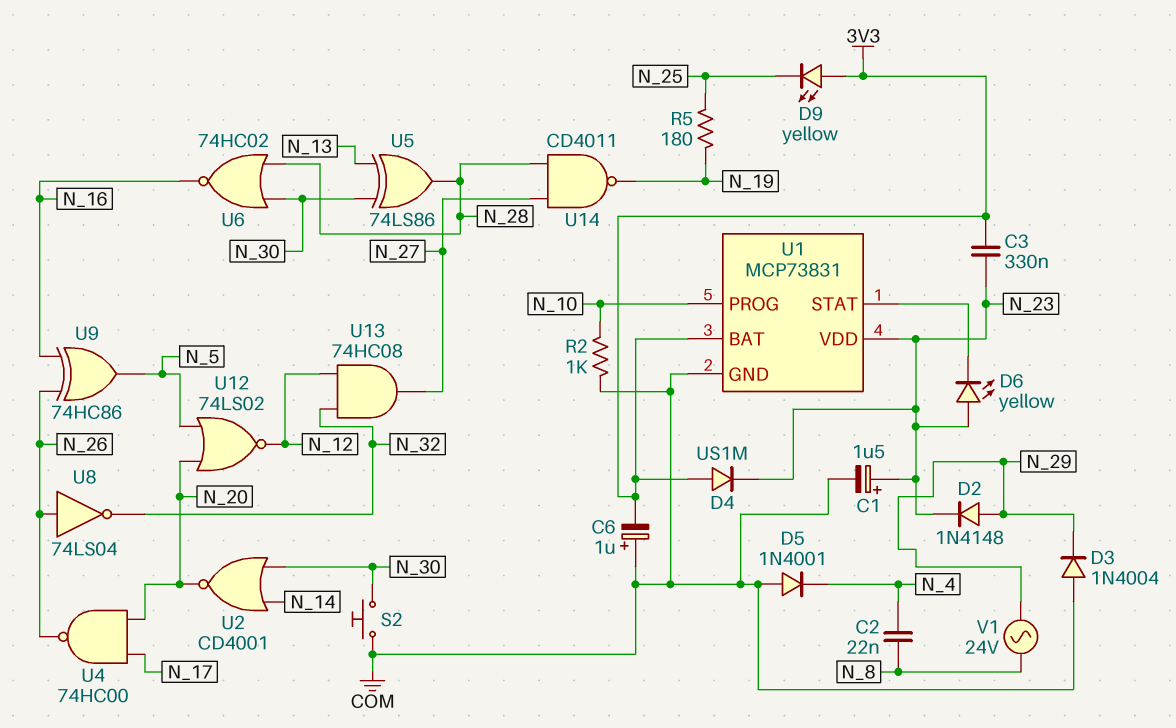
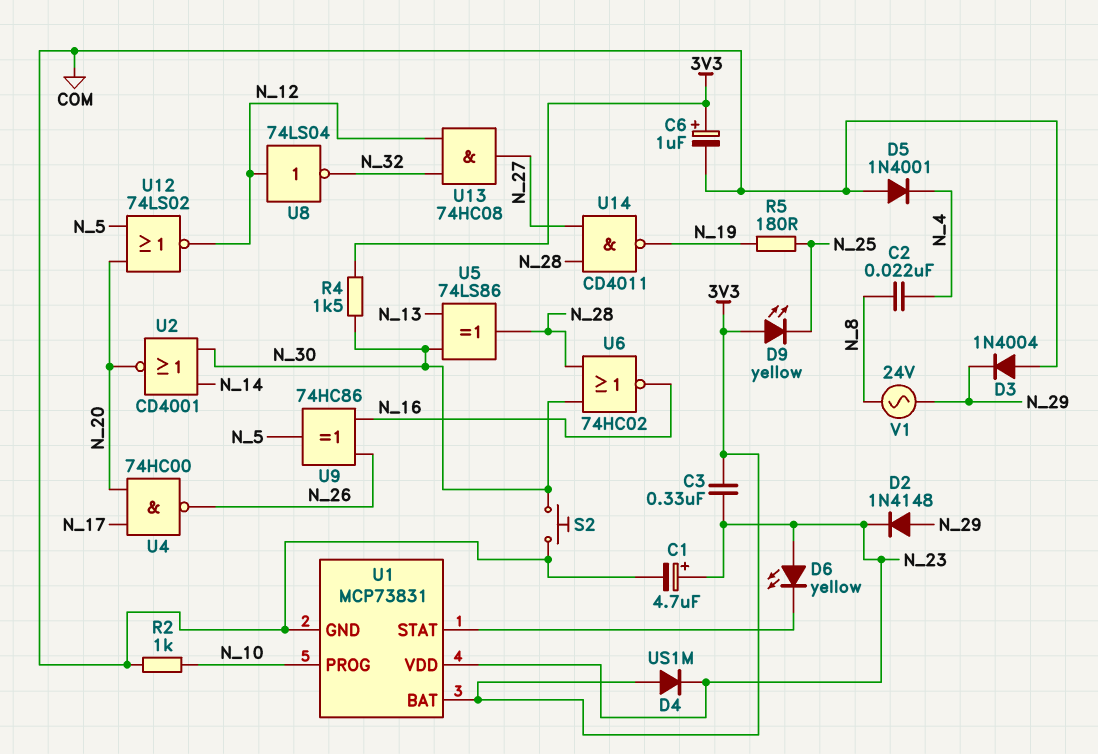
C1: 1.5uF (plus N_23, minus COM) -> 4.7uF (plus N_23, minus COM)
C6: 1uF (plus COM, minus 3V3) -> 1uF (plus 3V3, minus COM)
R4: none -> 1.5k (3V3, N_30)
U8: NOT 74LS04 (in N_26, out N_32) -> NOT 74LS04 (in N_12, out N_32)

